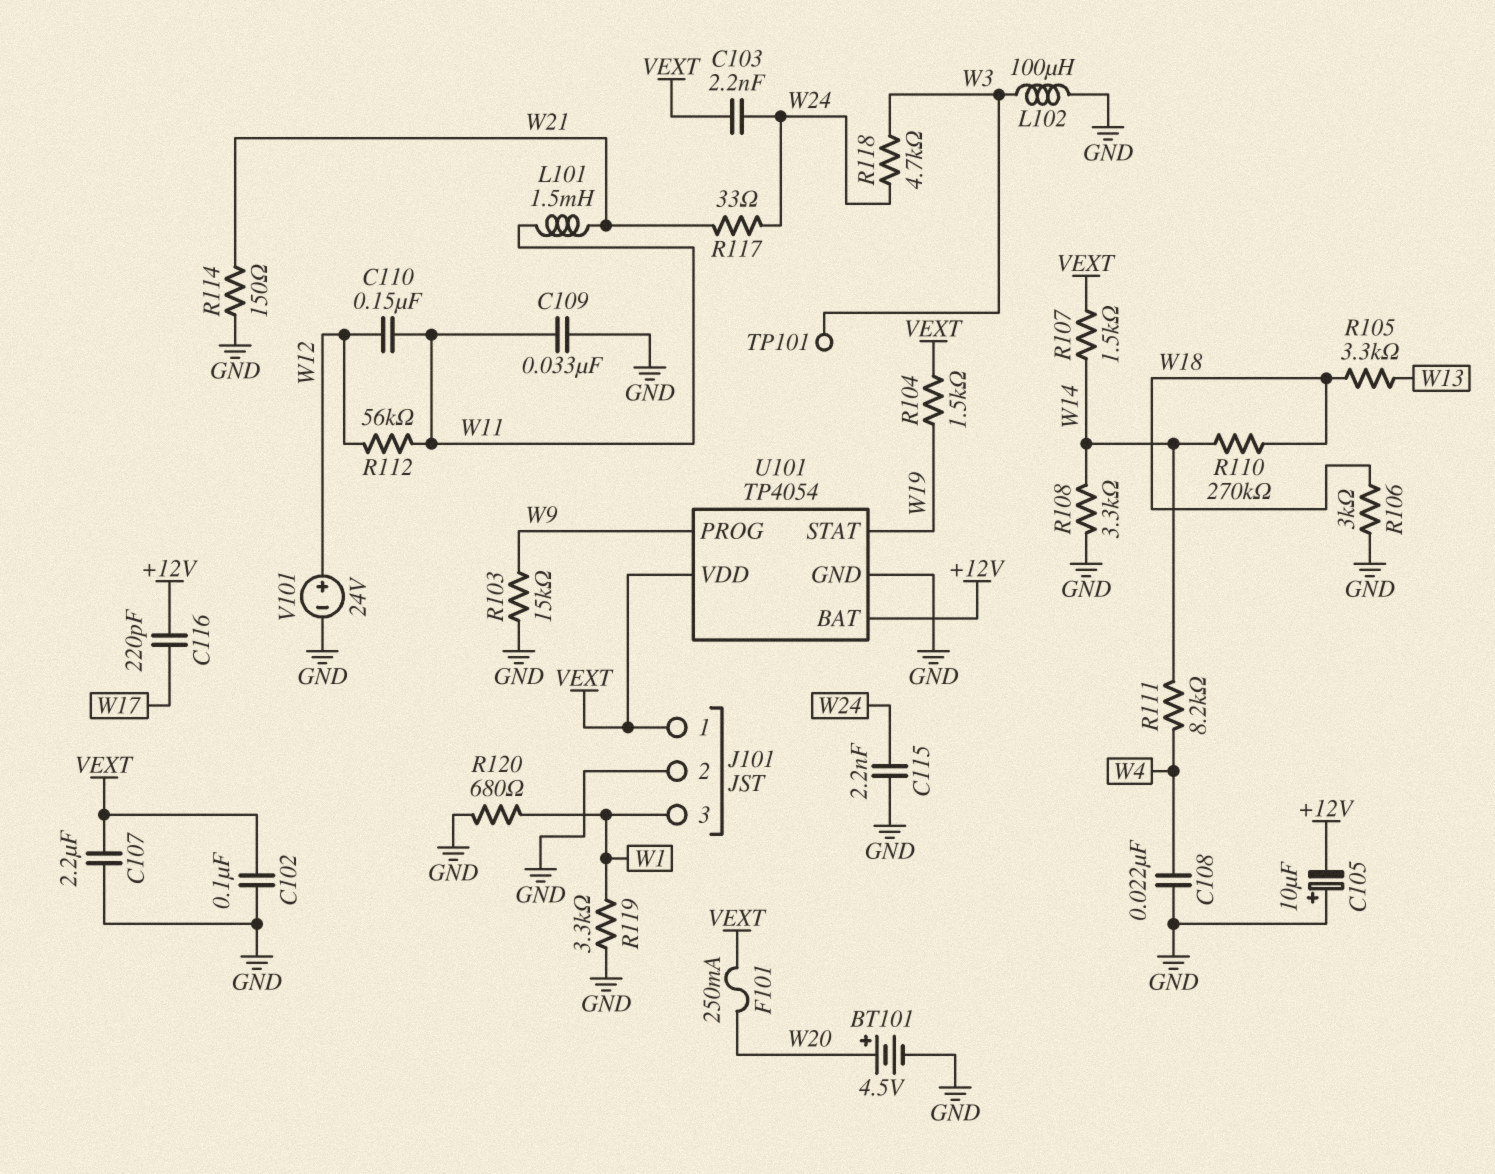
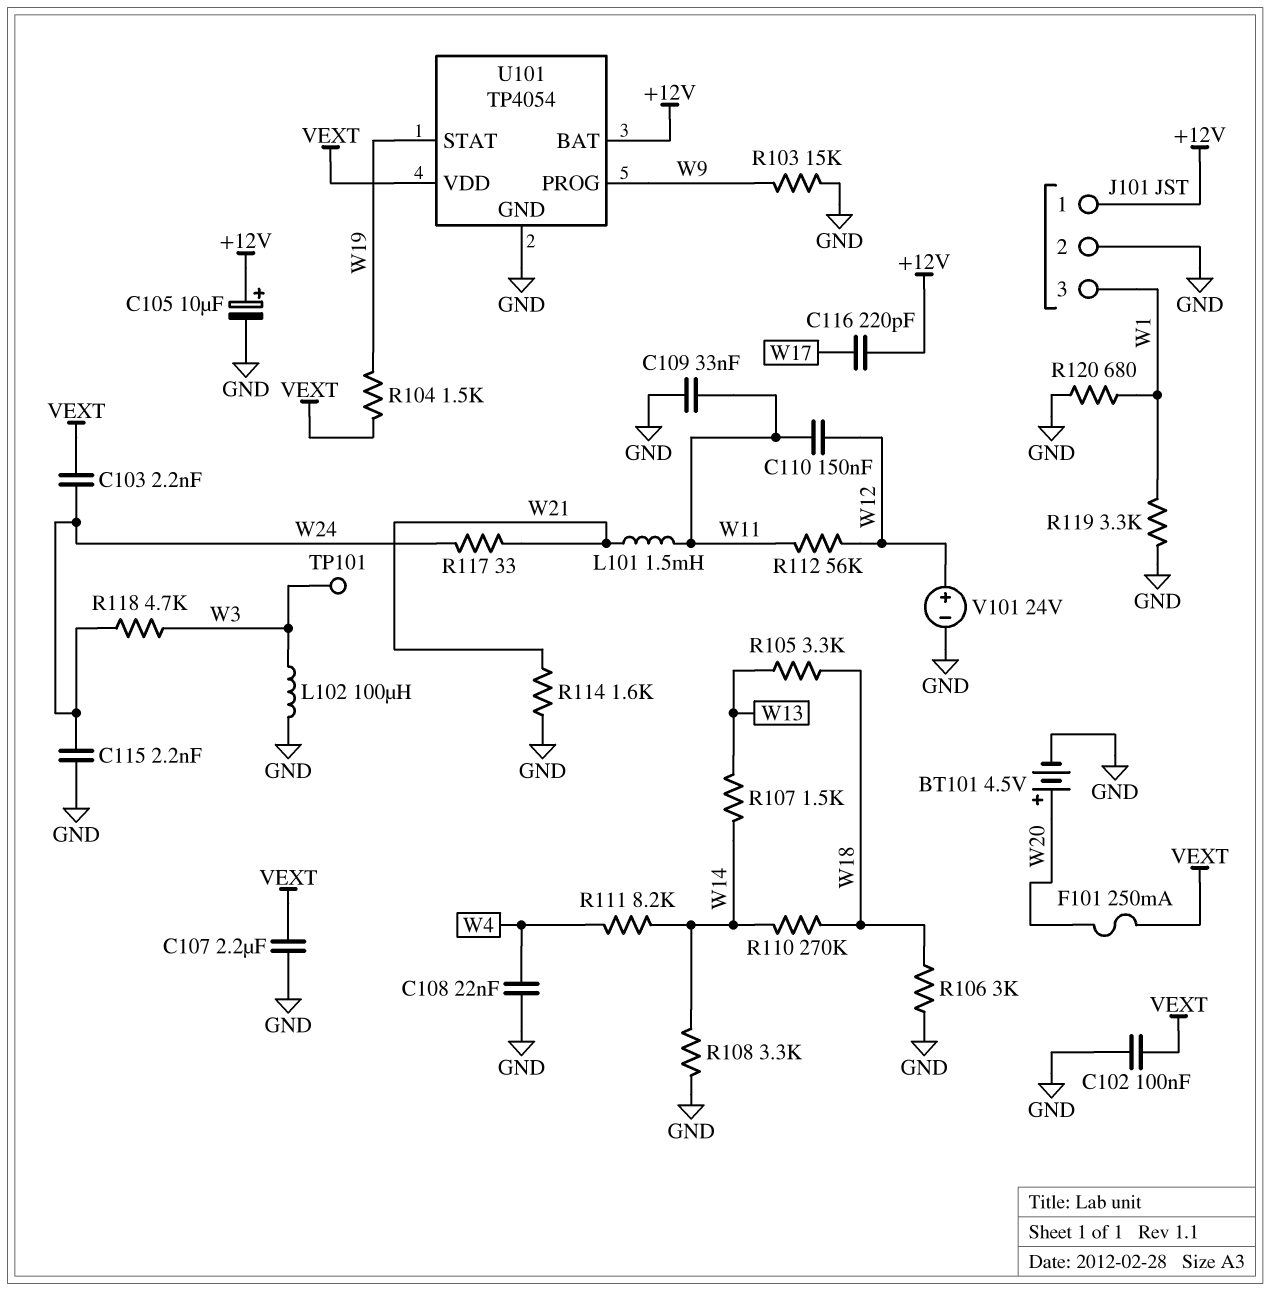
C105: 10uF (plus GND, minus +12V) -> 10uF (plus +12V, minus GND)
J101 pin 1: VEXT -> +12V
R107: 1.5k (VEXT, W14) -> 1.5k (W13, W14)
R114: 150 (GND, W21) -> 1.6k (GND, W21)

